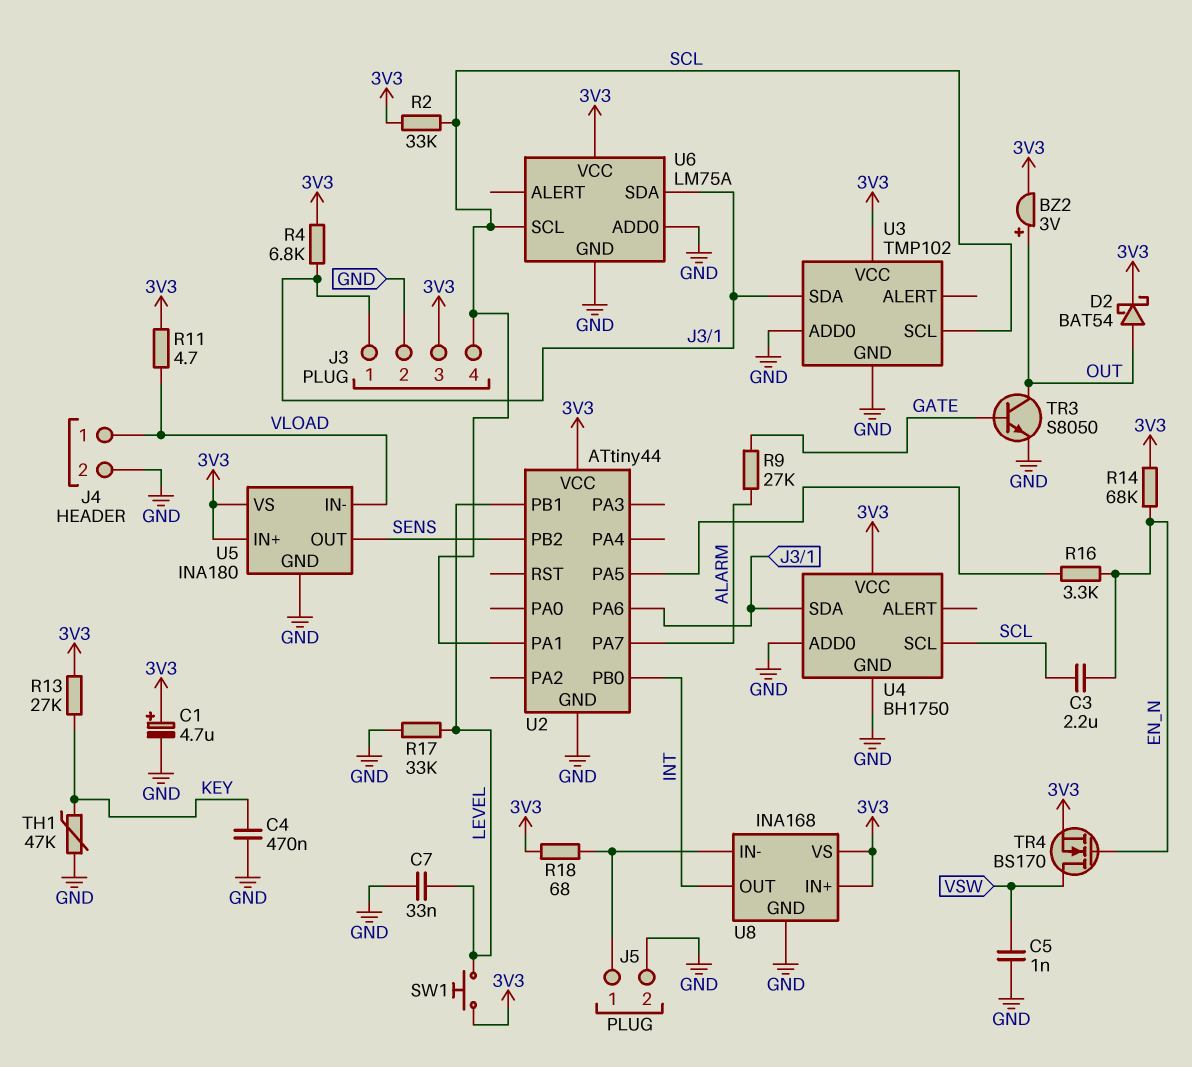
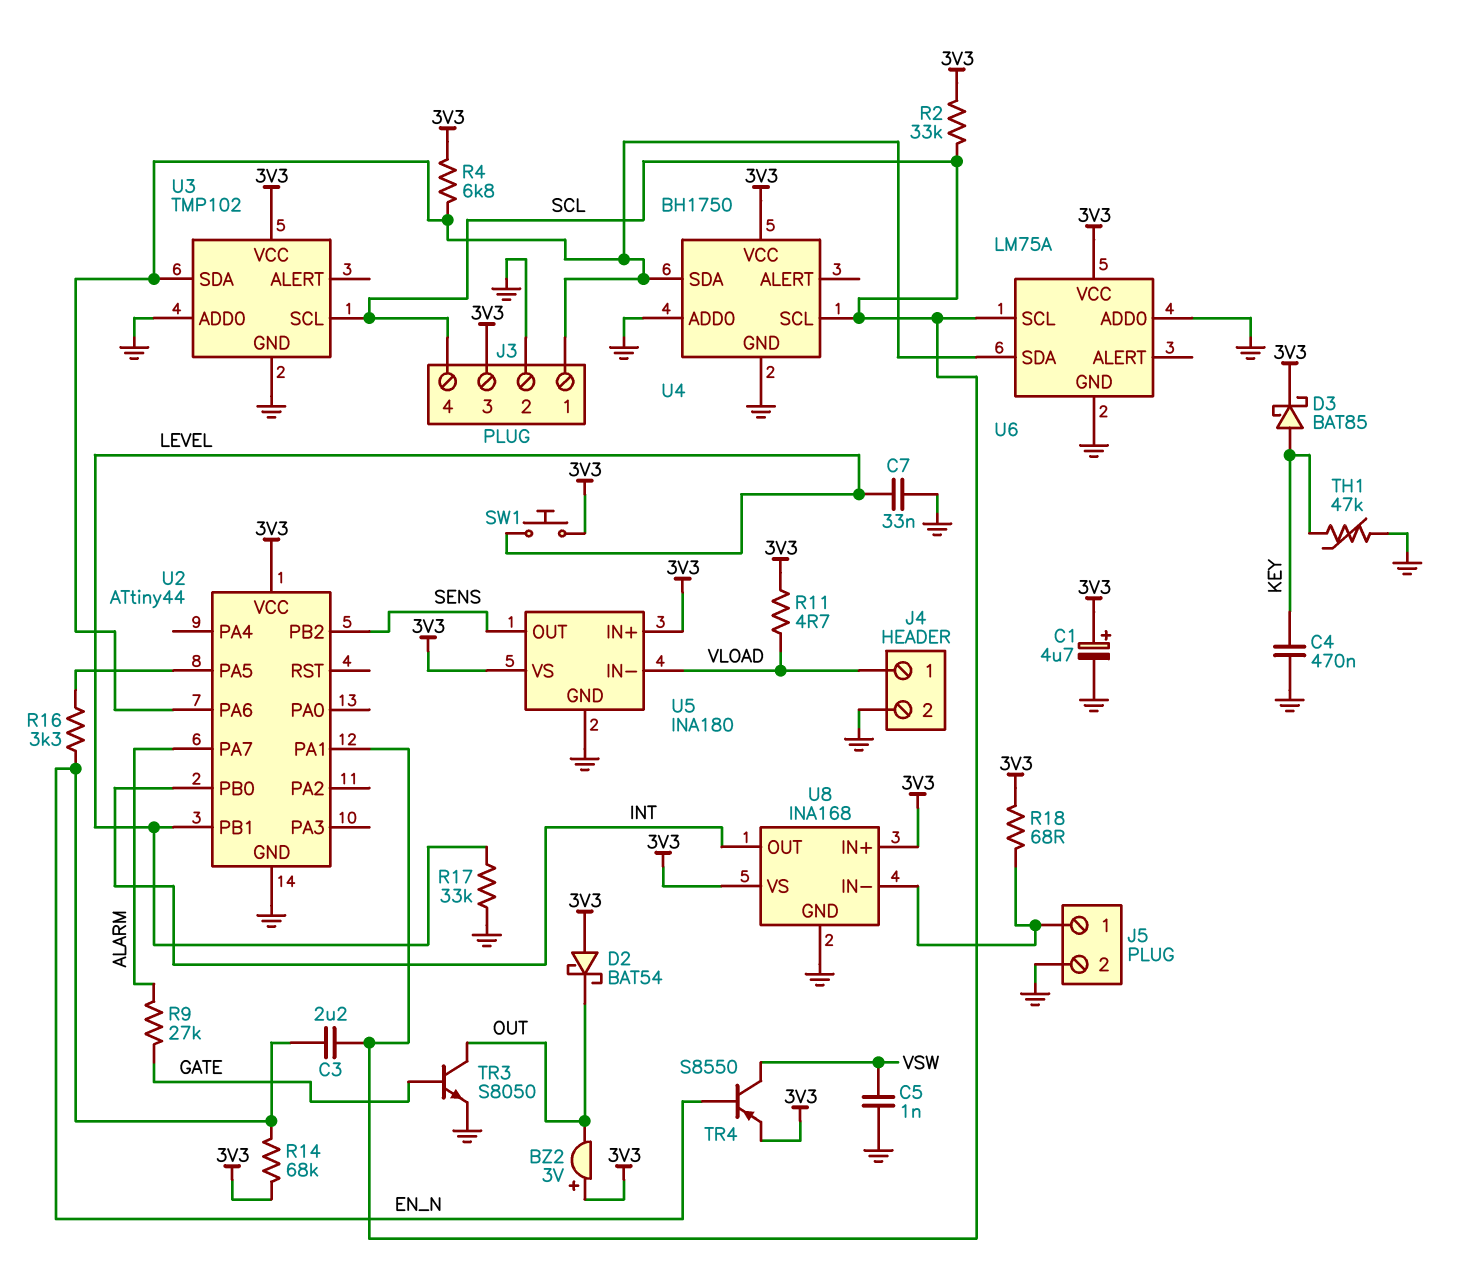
BZ2: buzzer 3V (plus OUT, minus 3V3) -> buzzer 3V (plus 3V3, minus OUT)
D2: schottky BAT54 (A OUT, K 3V3) -> schottky BAT54 (A 3V3, K OUT)
D3: none -> schottky BAT85 (A KEY, K 3V3)
R13: 27k (3V3, KEY) -> none
TR4: NMOS BS170 (G EN_N, D VSW, S 3V3) -> PNP S8550 (B EN_N, C VSW, E 3V3)

